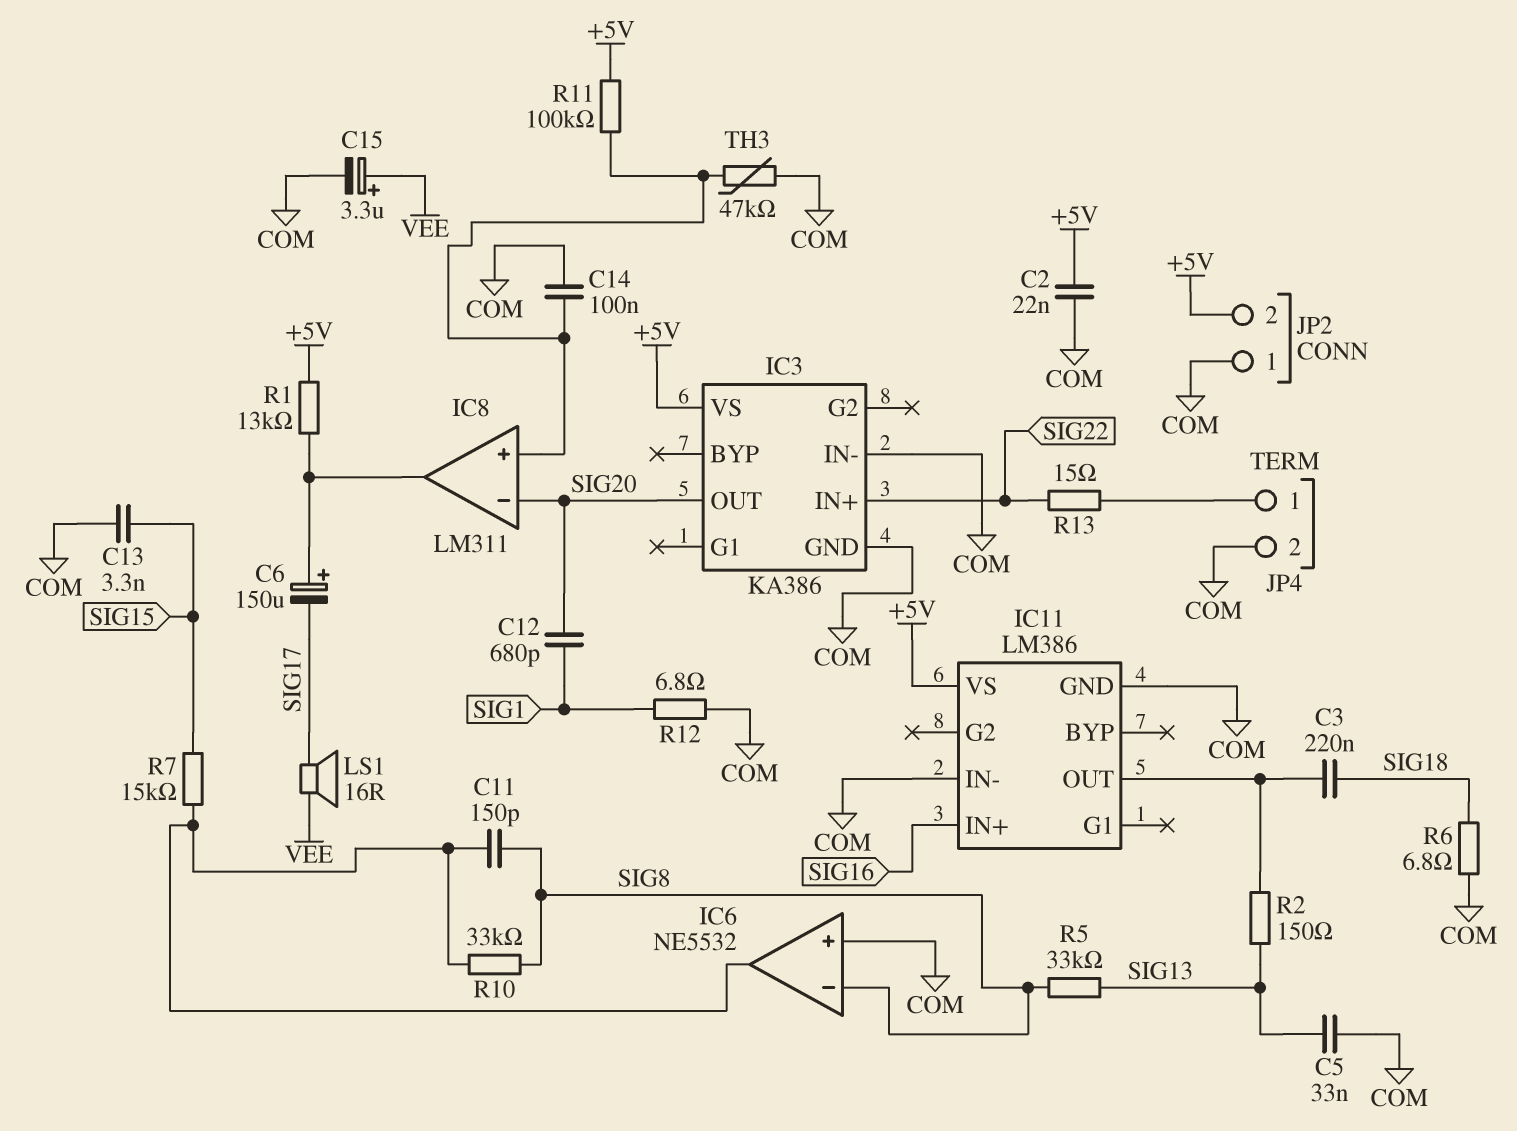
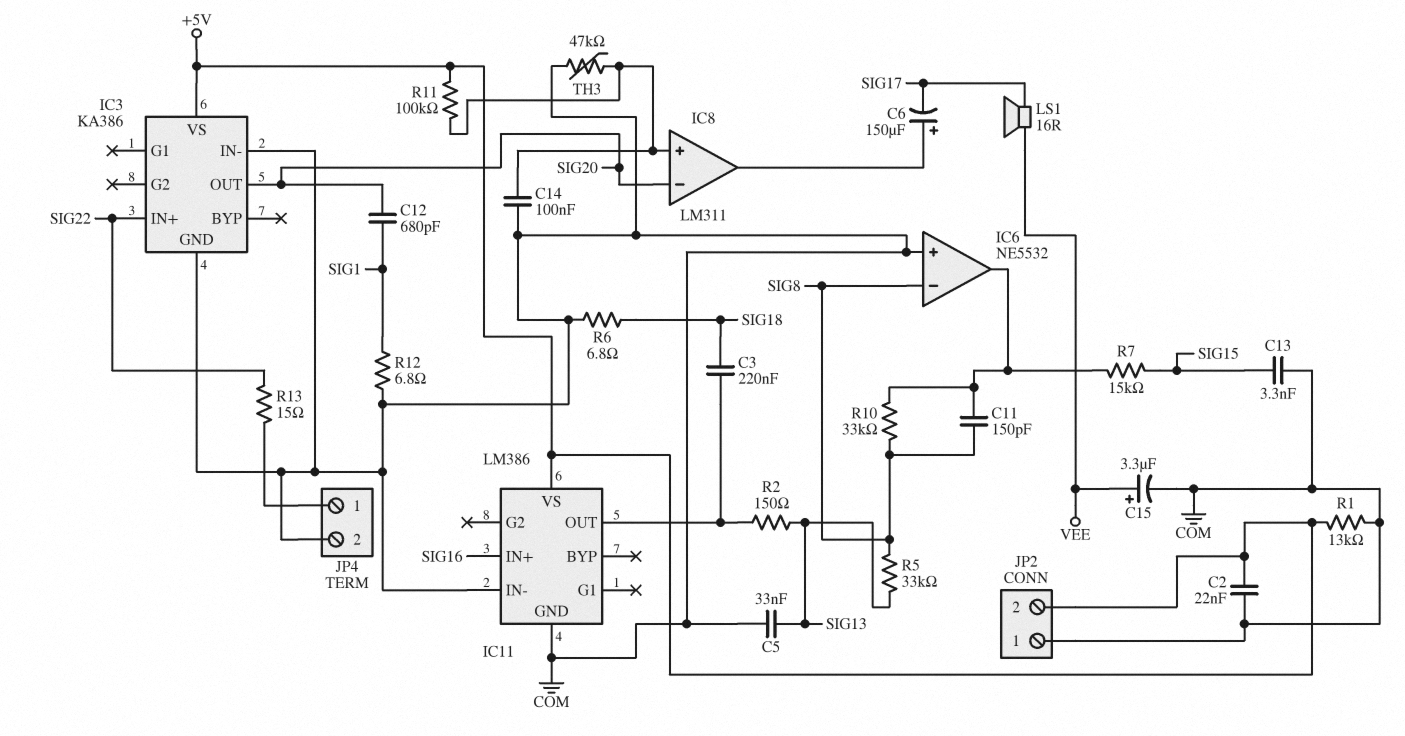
R1: 13k (+5V, IC8/out) -> 13k (+5V, COM)

